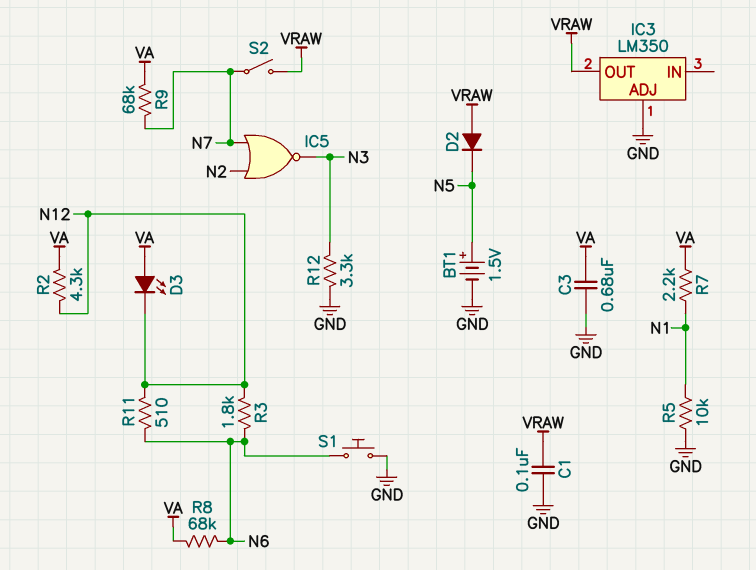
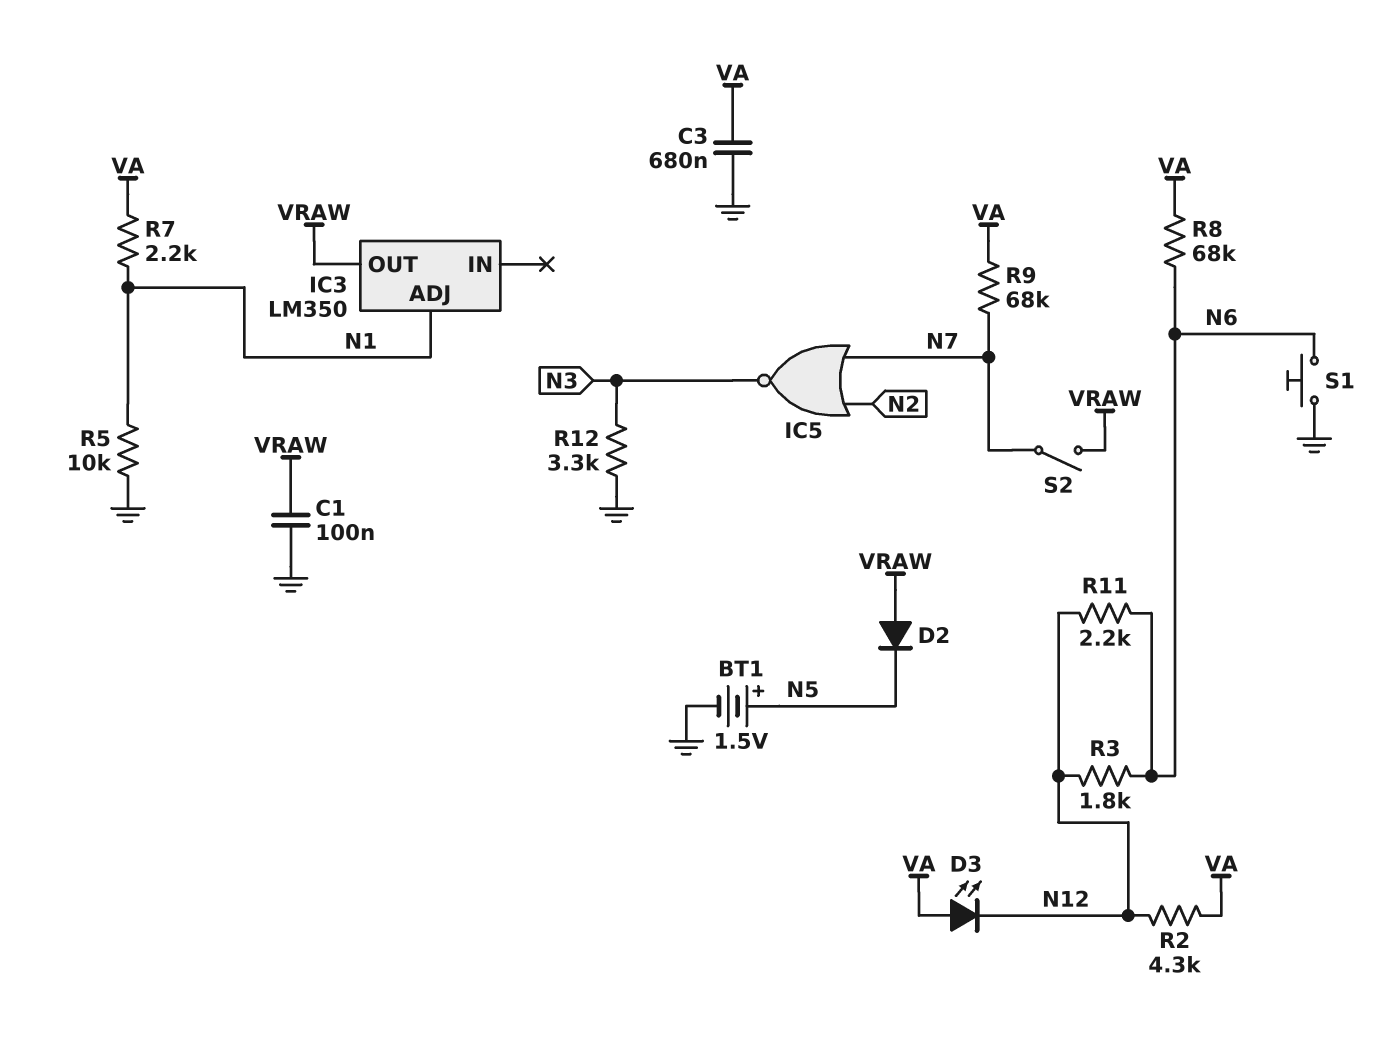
IC3 pin ADJ: GND -> N1
R11: 510 (N6, N12) -> 2.2k (N6, N12)

